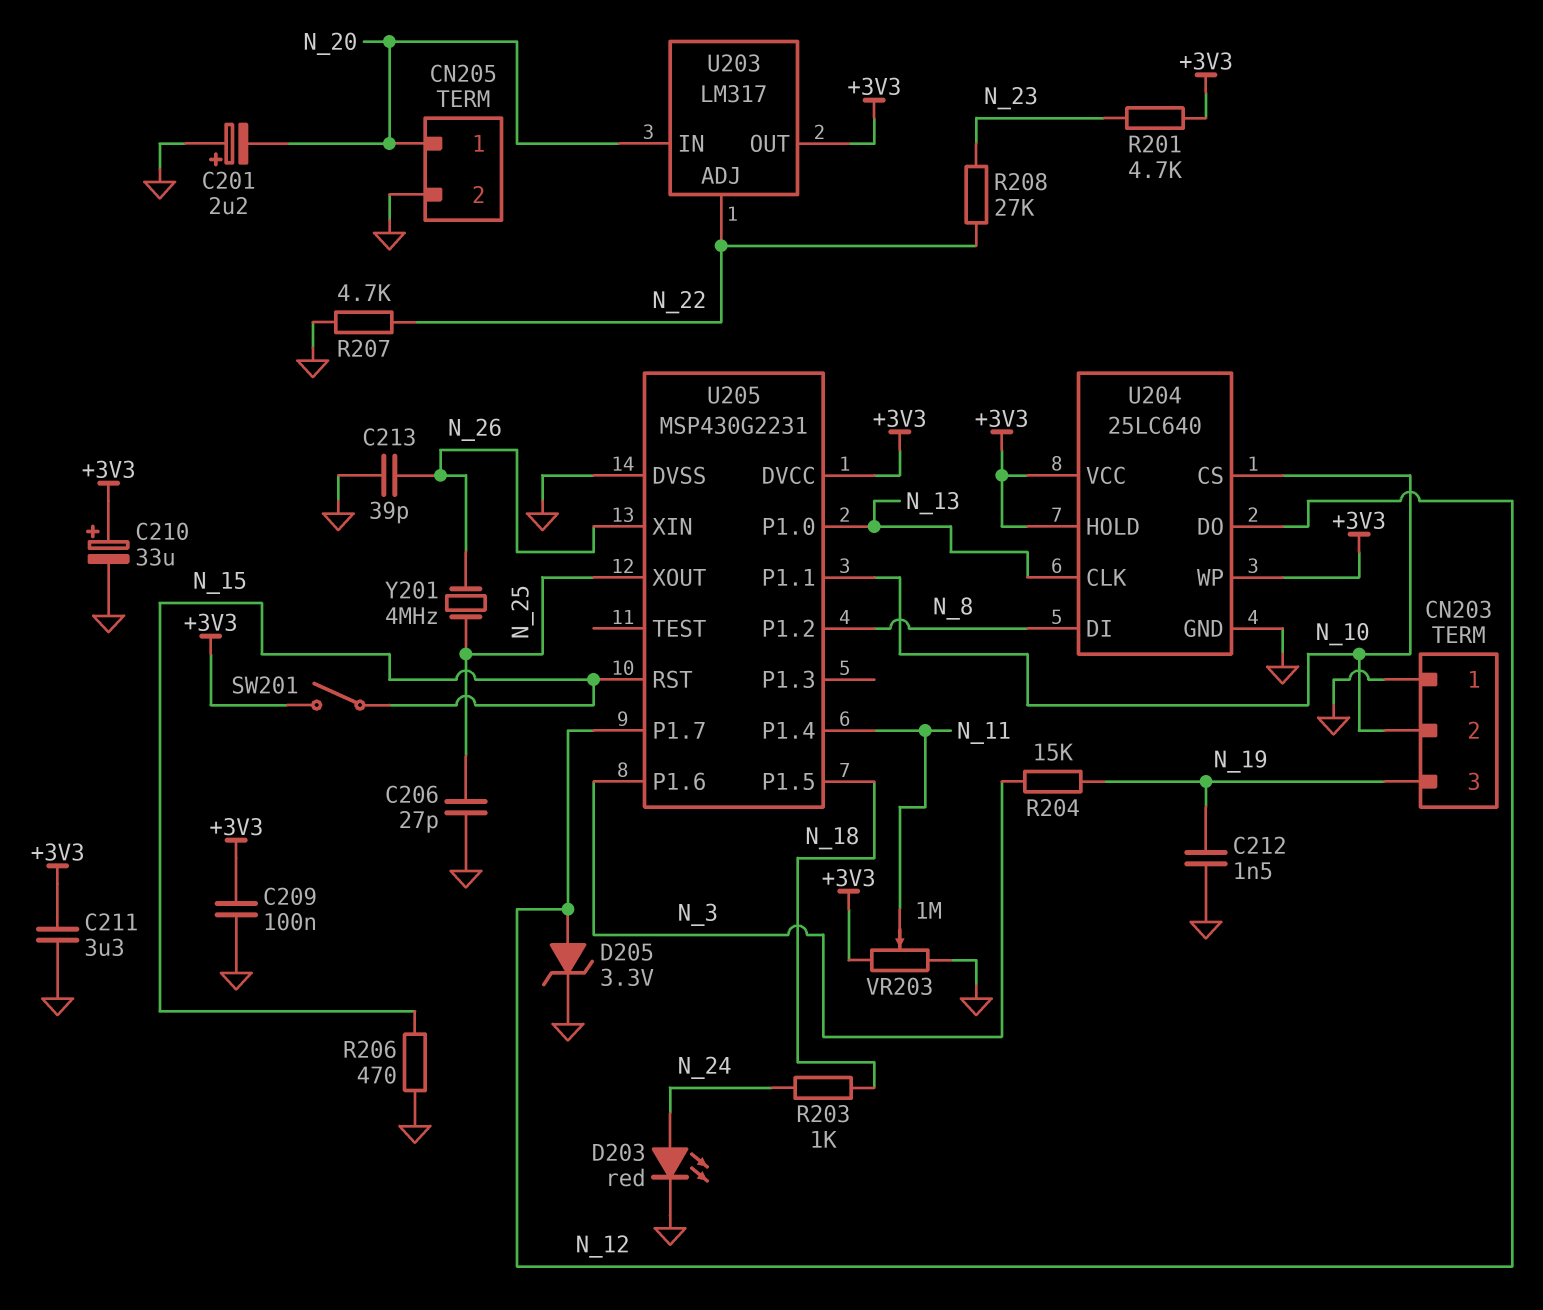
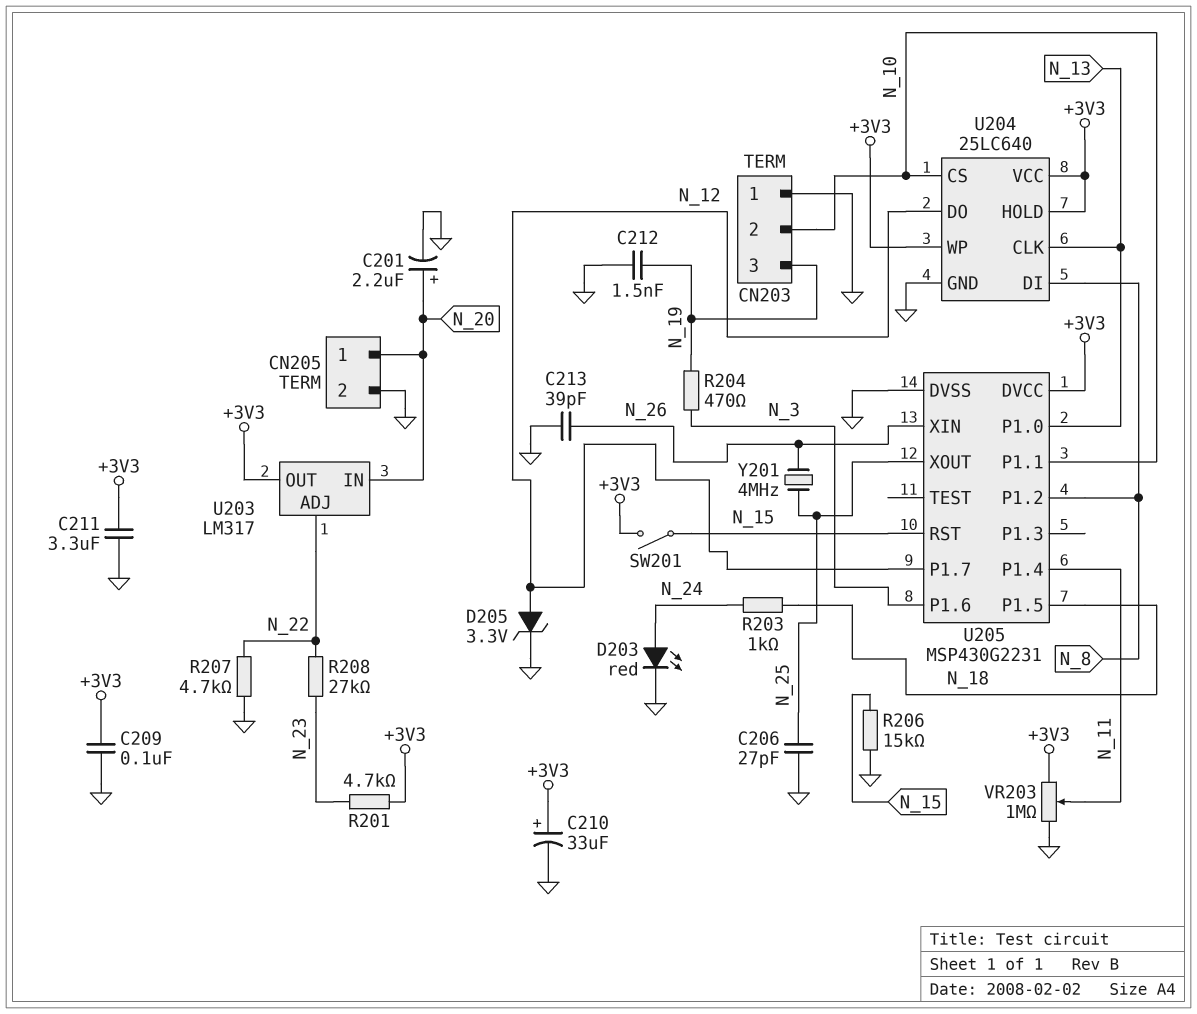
C201: 2.2uF (plus GND, minus N_20) -> 2.2uF (plus N_20, minus GND)
R204: 15k (N_3, N_19) -> 470 (N_3, N_19)
R206: 470 (GND, N_15) -> 15k (GND, N_15)

